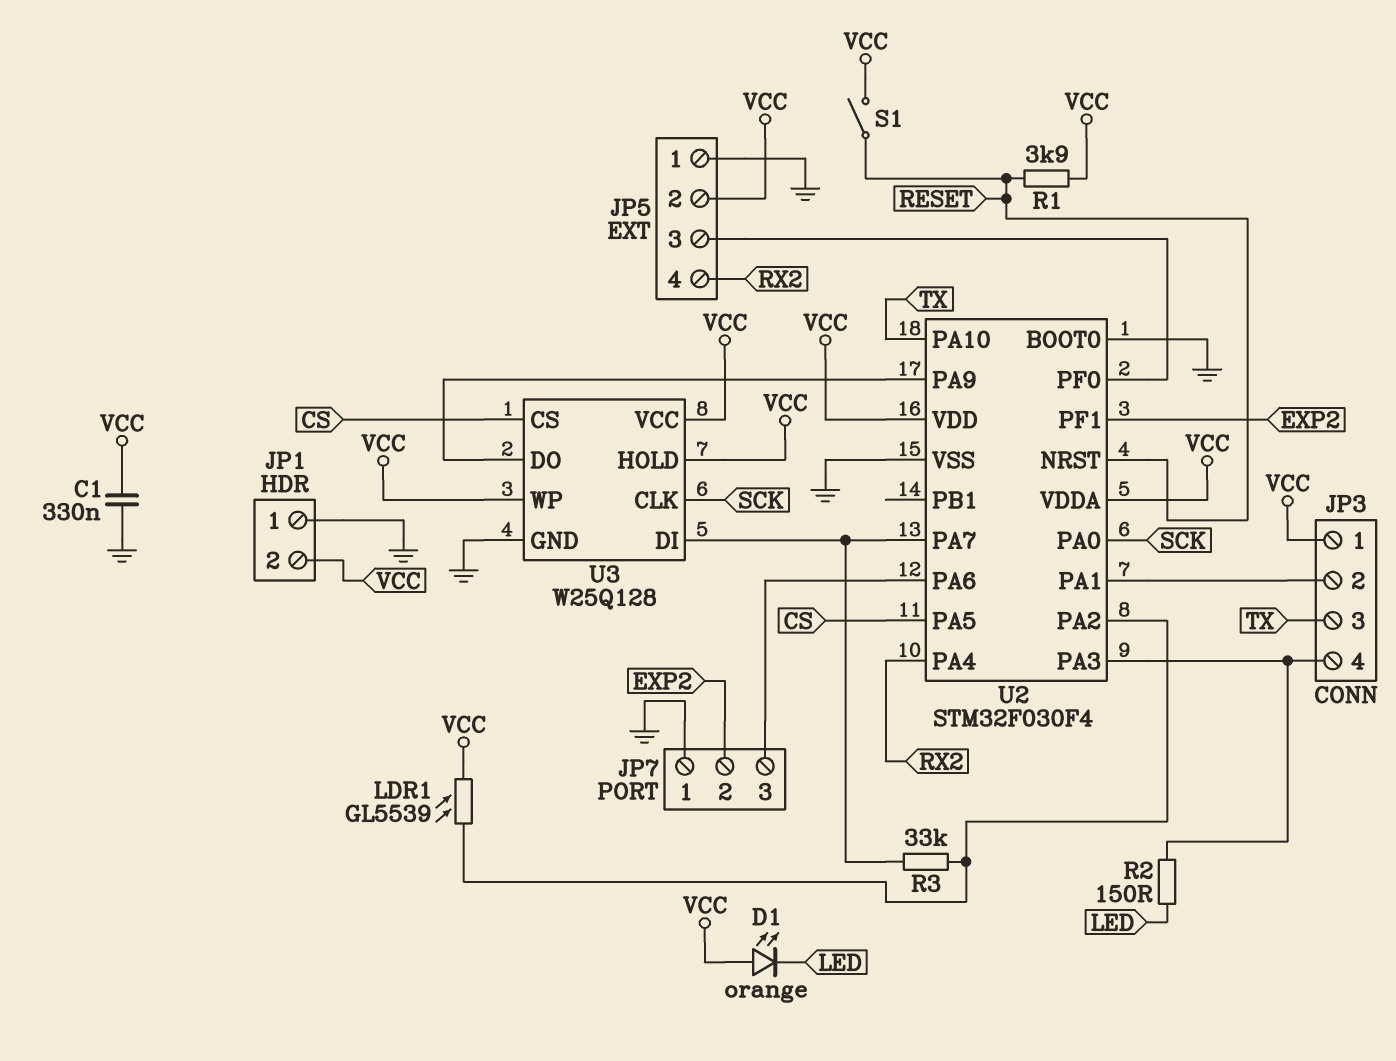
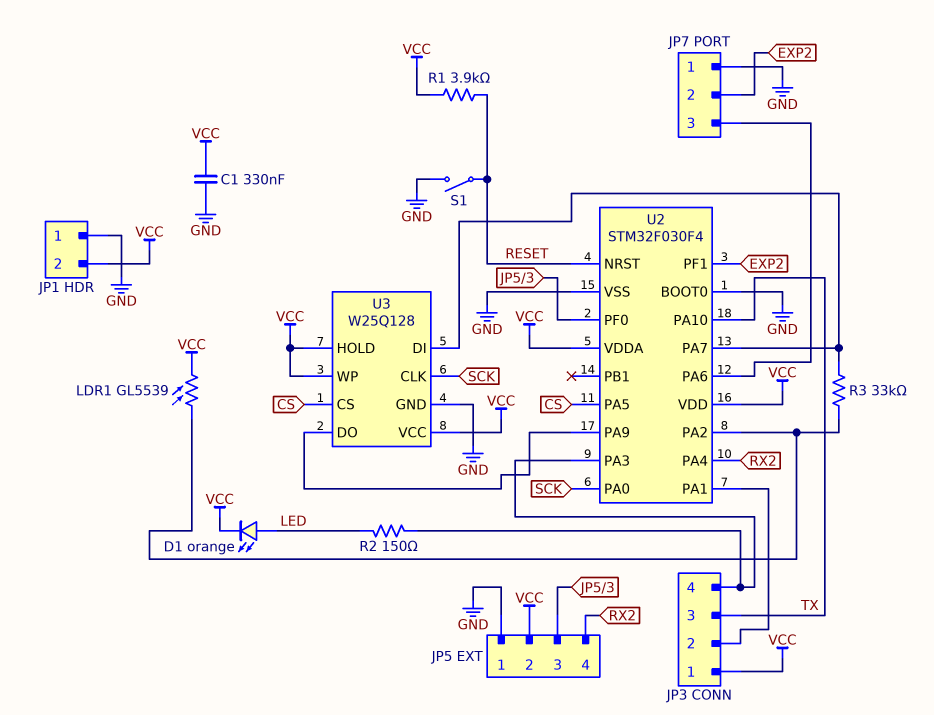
D1: LED orange (A VCC, K LED) -> LED orange (A LED, K VCC)
S1: switch (RESET, VCC) -> switch (GND, RESET)

